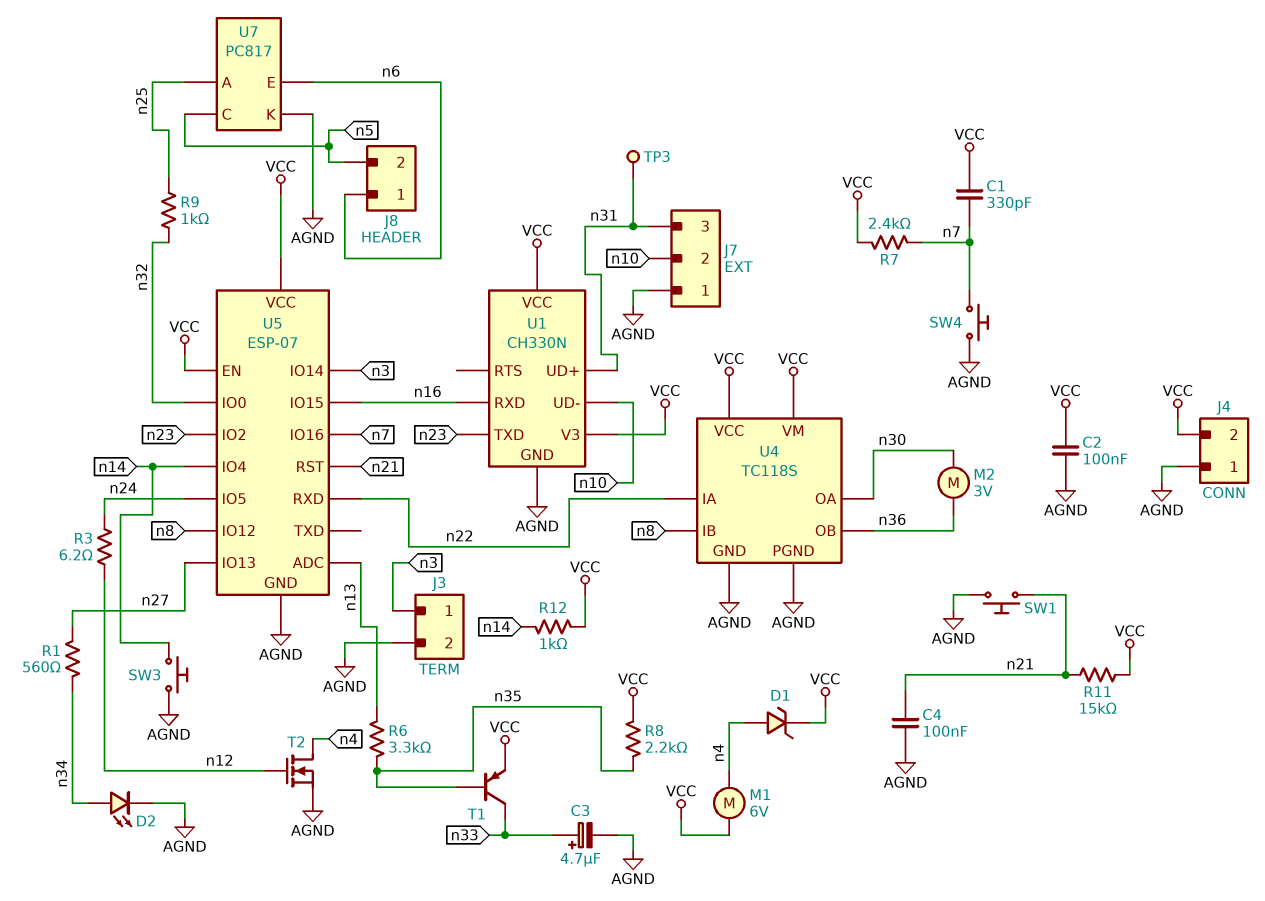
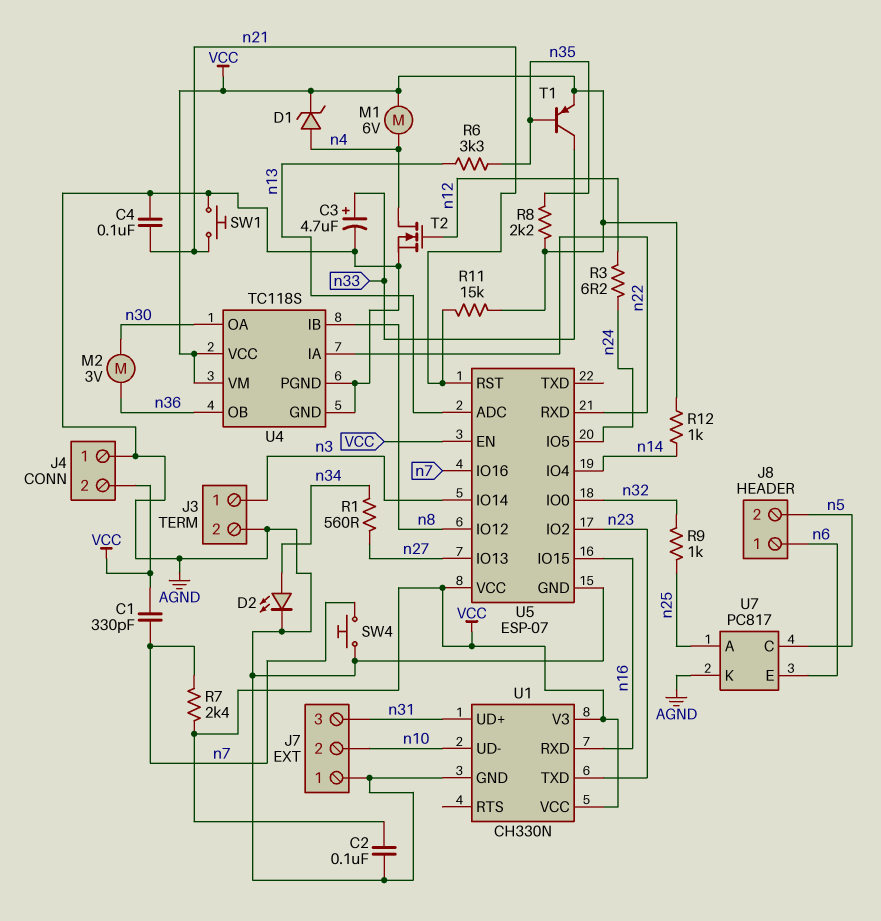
SW3: button (AGND, n14) -> none
TP3: test point (n31) -> none

